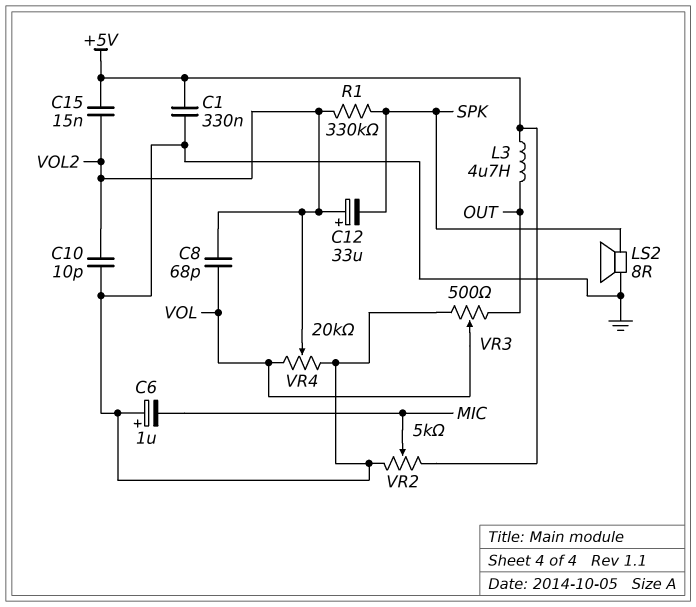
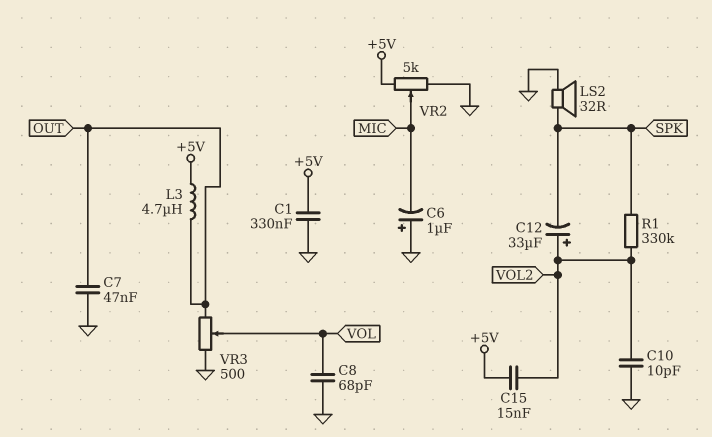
C7: none -> 47nF (GND, OUT)
C8: 68pF (VOL, VOL2) -> 68pF (GND, VOL)
LS2: speaker 8R (GND, SPK) -> speaker 32R (GND, SPK)
VR4: 20k (GND, VOL, wiper VOL2) -> none

